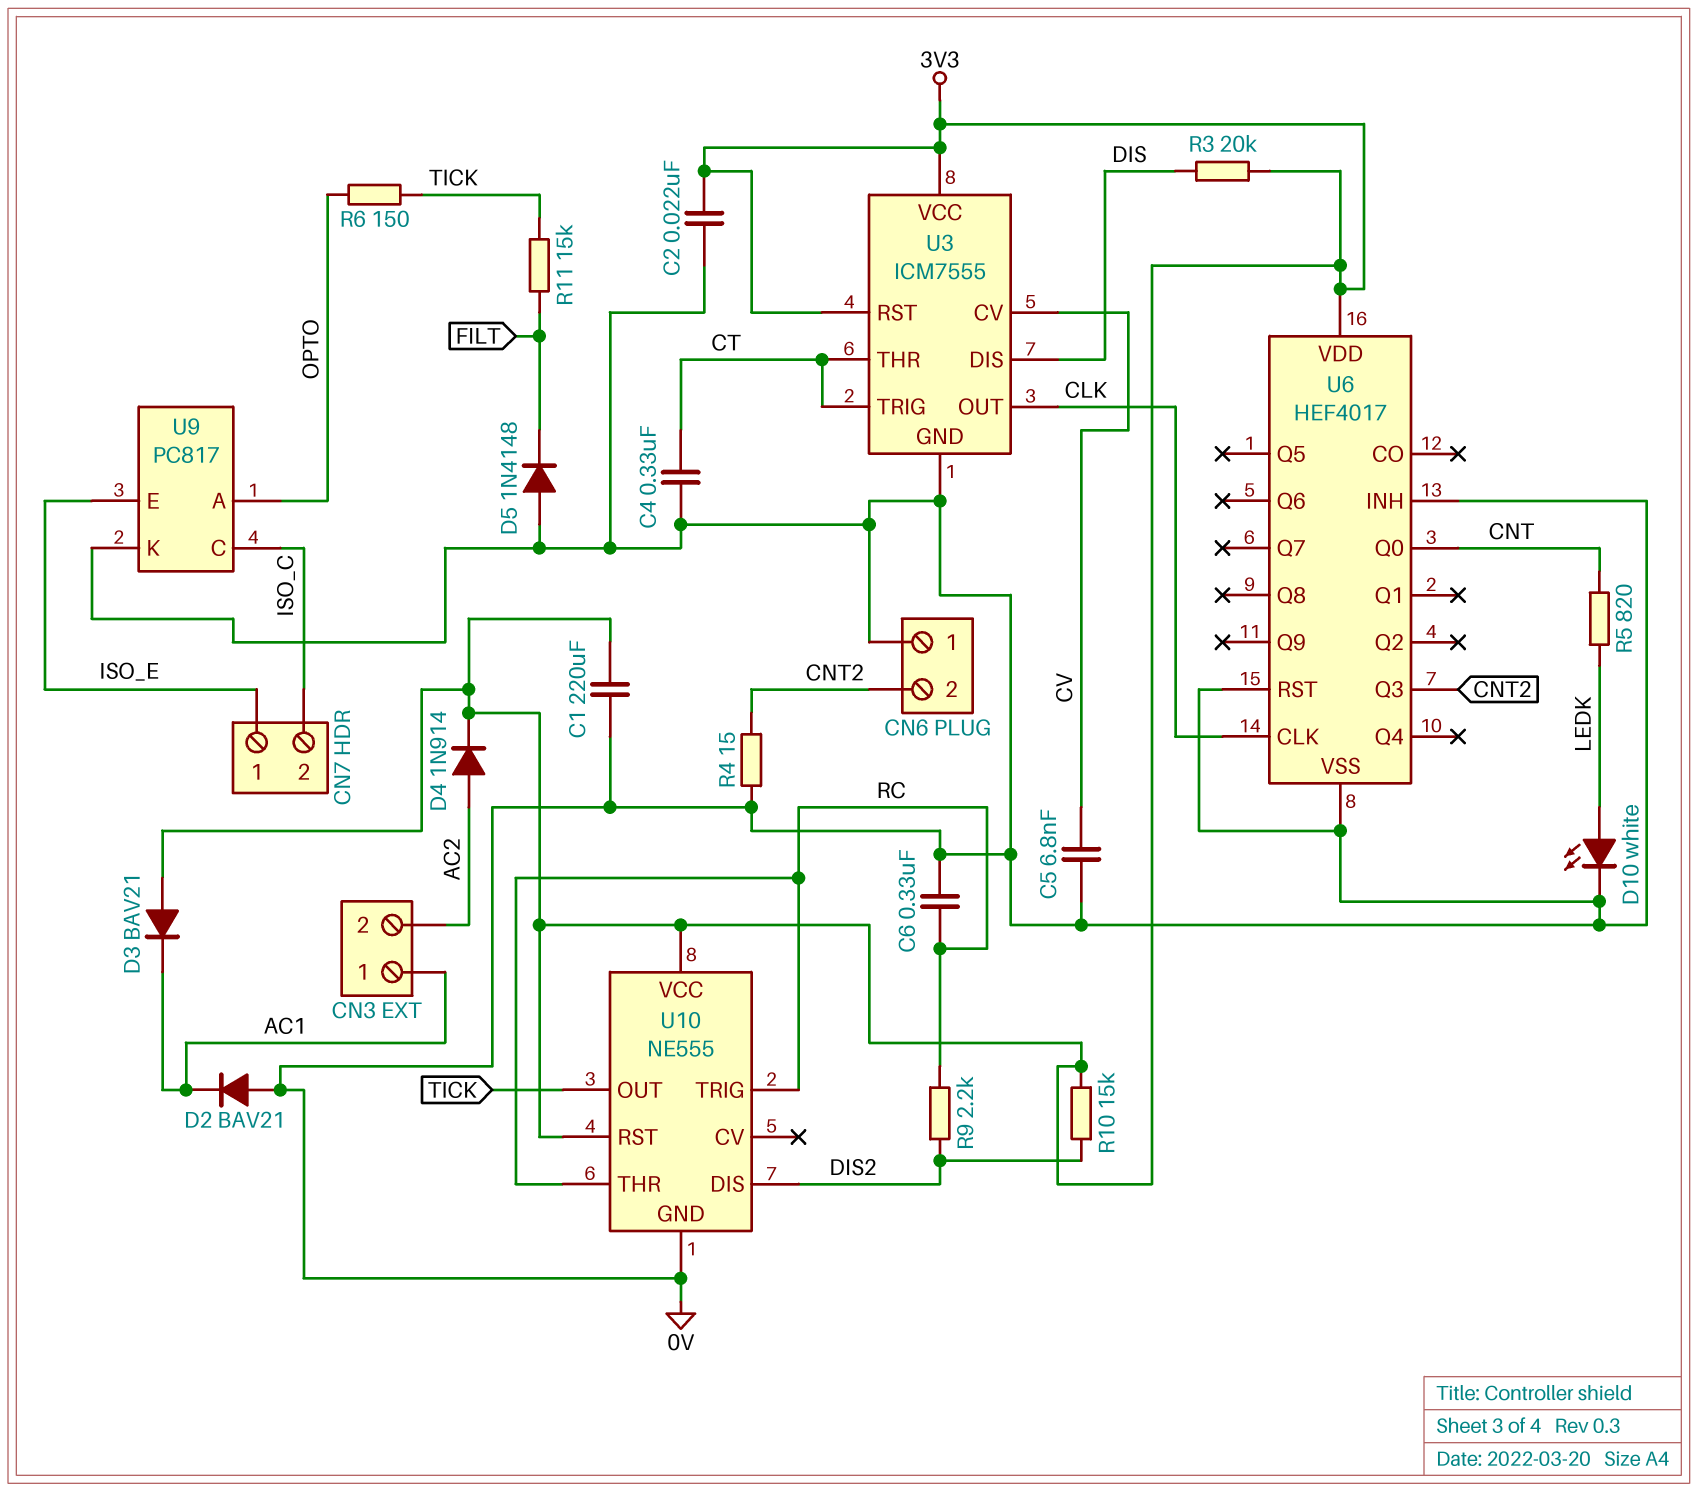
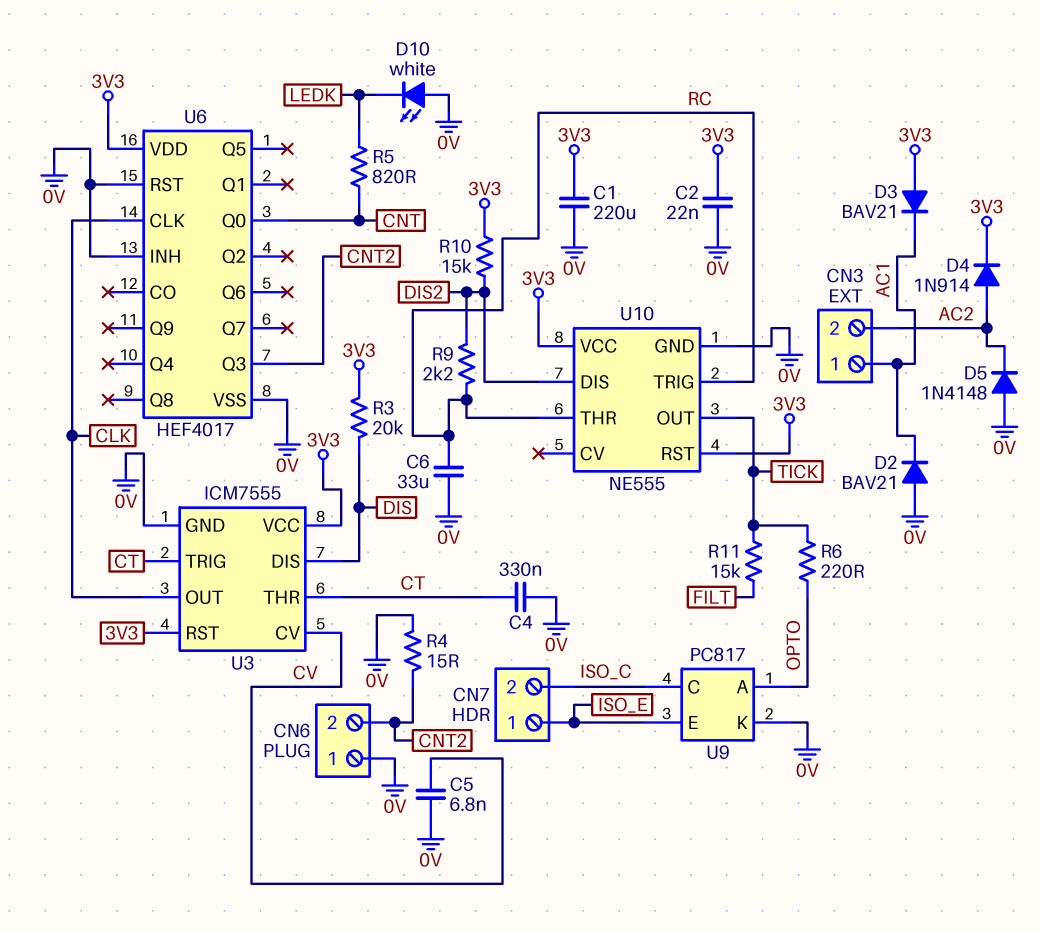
C6: 330nF (0V, RC) -> 33uF (0V, RC)
D5: diode 1N4148 (A 0V, K FILT) -> diode 1N4148 (A 0V, K AC2)
D10: LED white (A LEDK, K 0V) -> LED white (A 0V, K LEDK)
R6: 150 (OPTO, TICK) -> 220 (OPTO, TICK)

